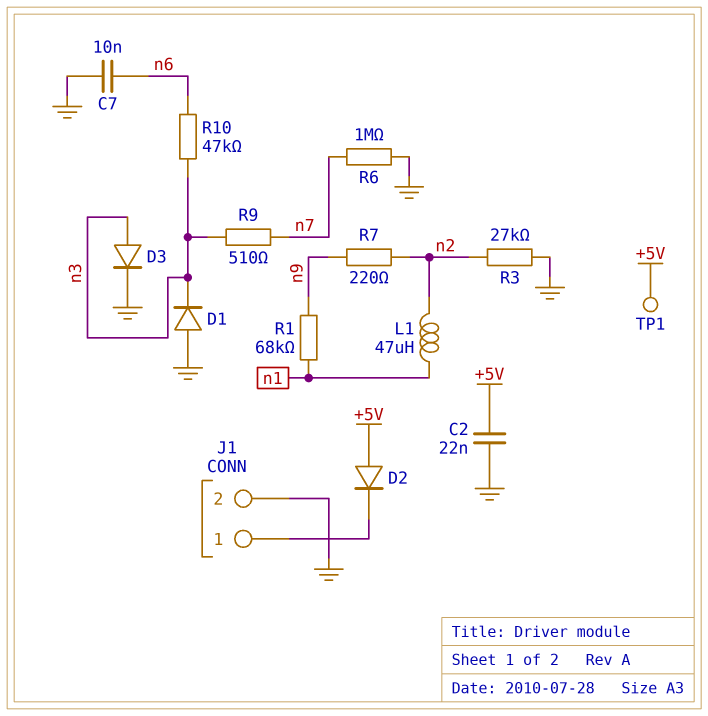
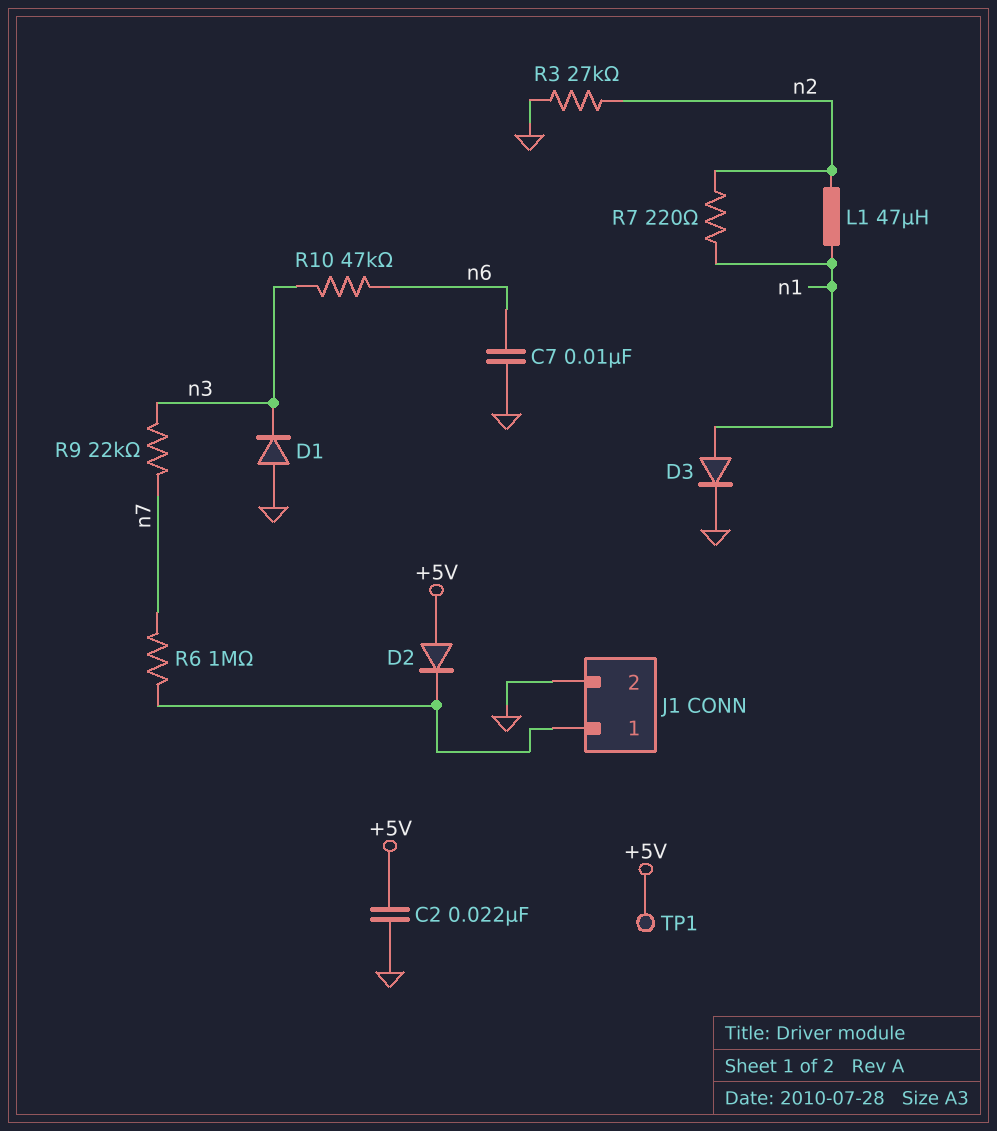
D3: diode (A n3, K GND) -> diode (A n1, K GND)
R1: 68k (n1, n9) -> none
R6: 1M (GND, n7) -> 1M (J1/1, n7)
R7: 220 (n2, n9) -> 220 (n1, n2)
R9: 510 (n3, n7) -> 22k (n3, n7)

